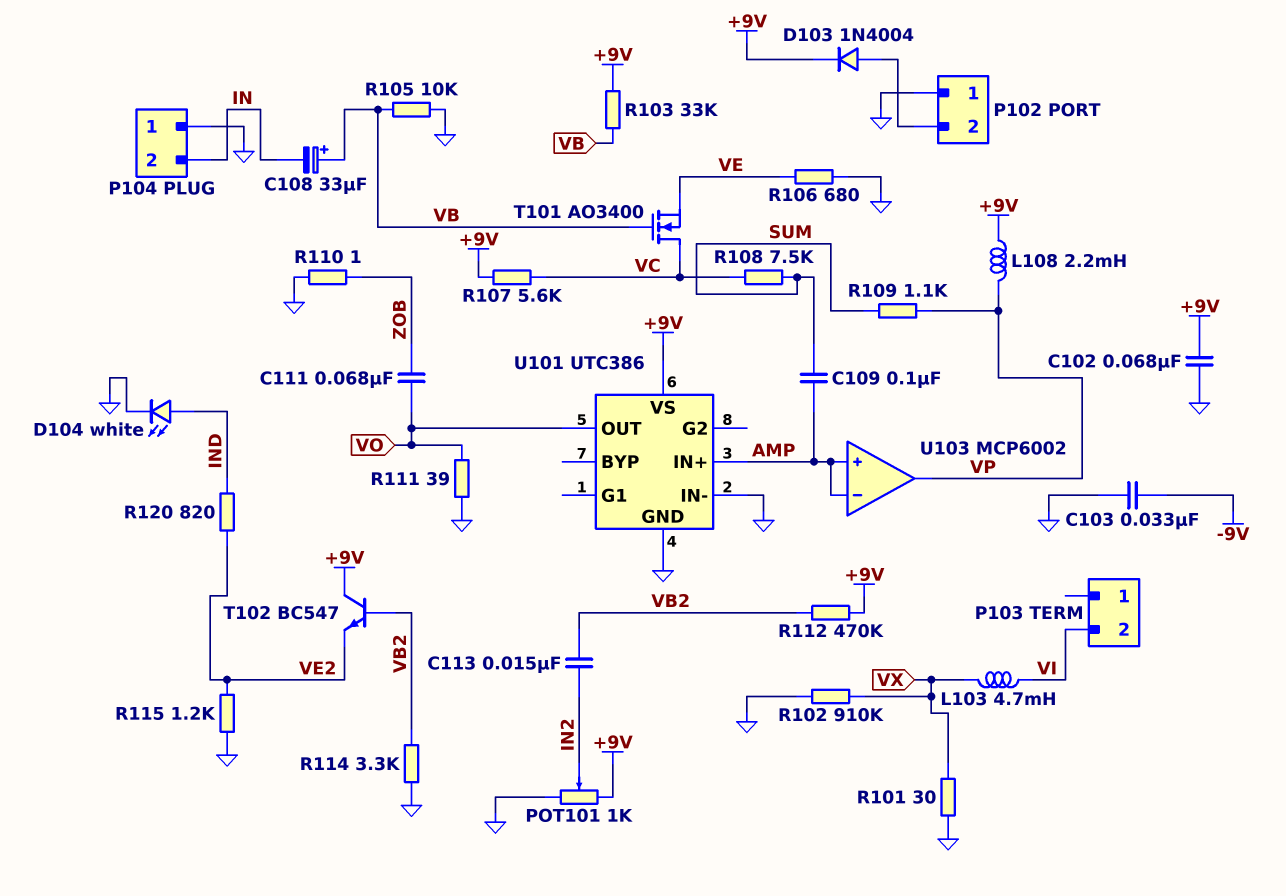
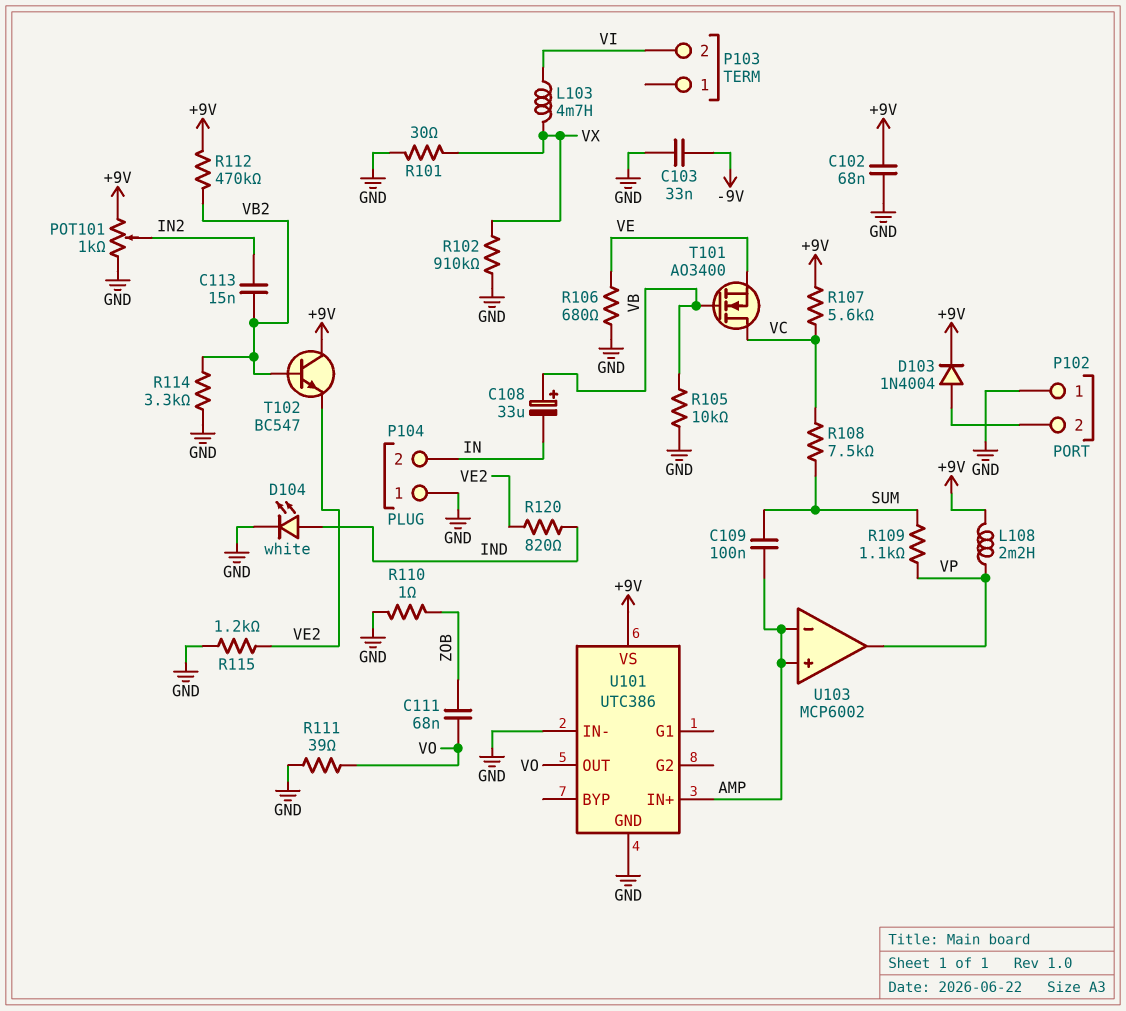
R103: 33k (+9V, VB) -> none

